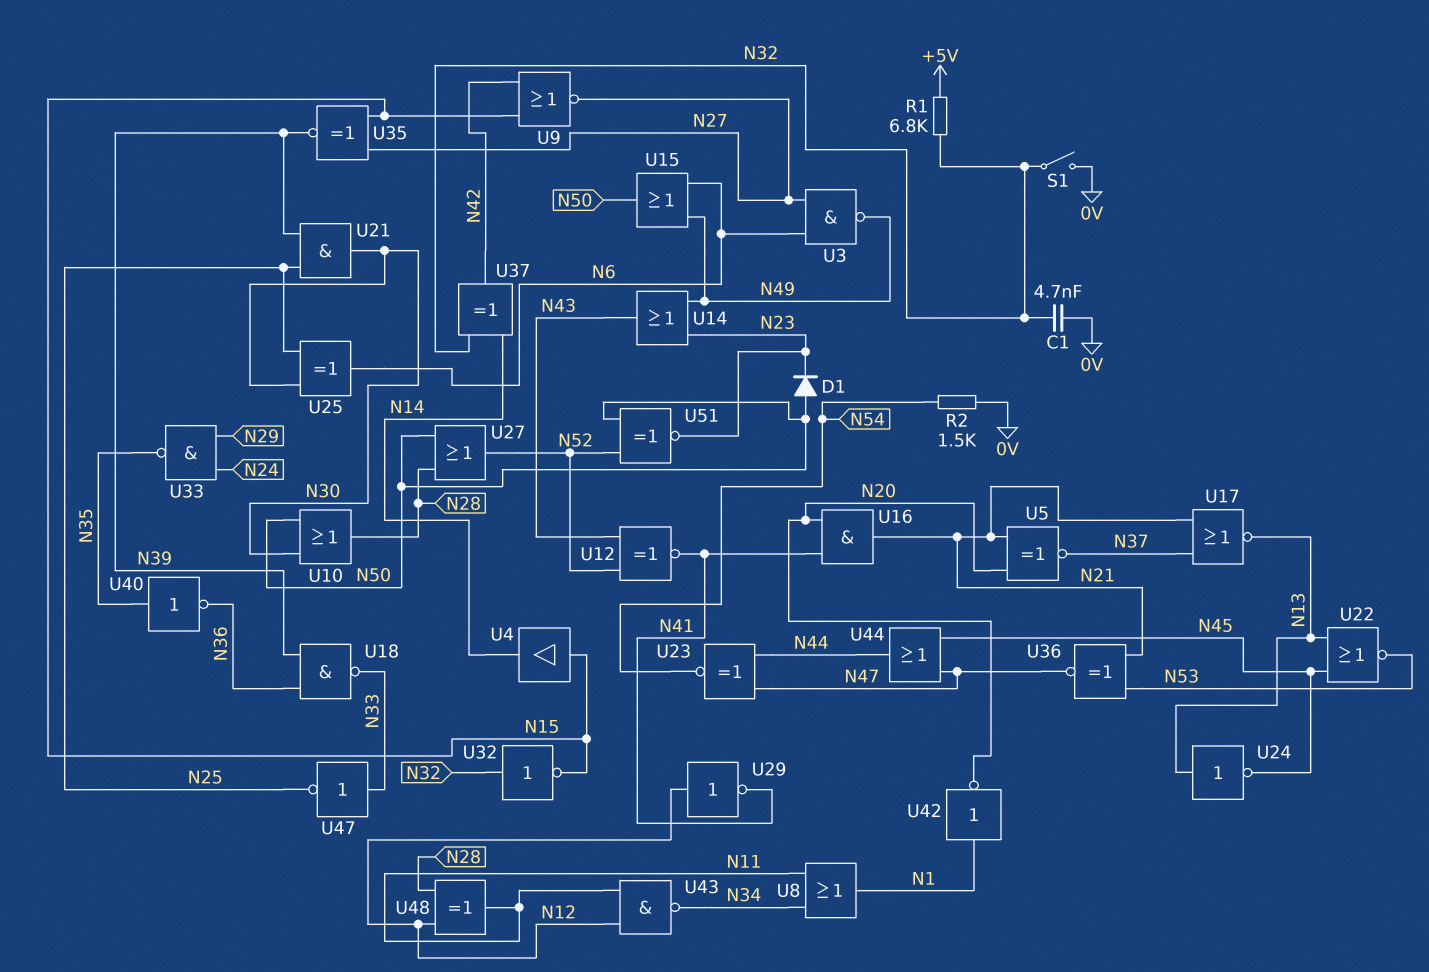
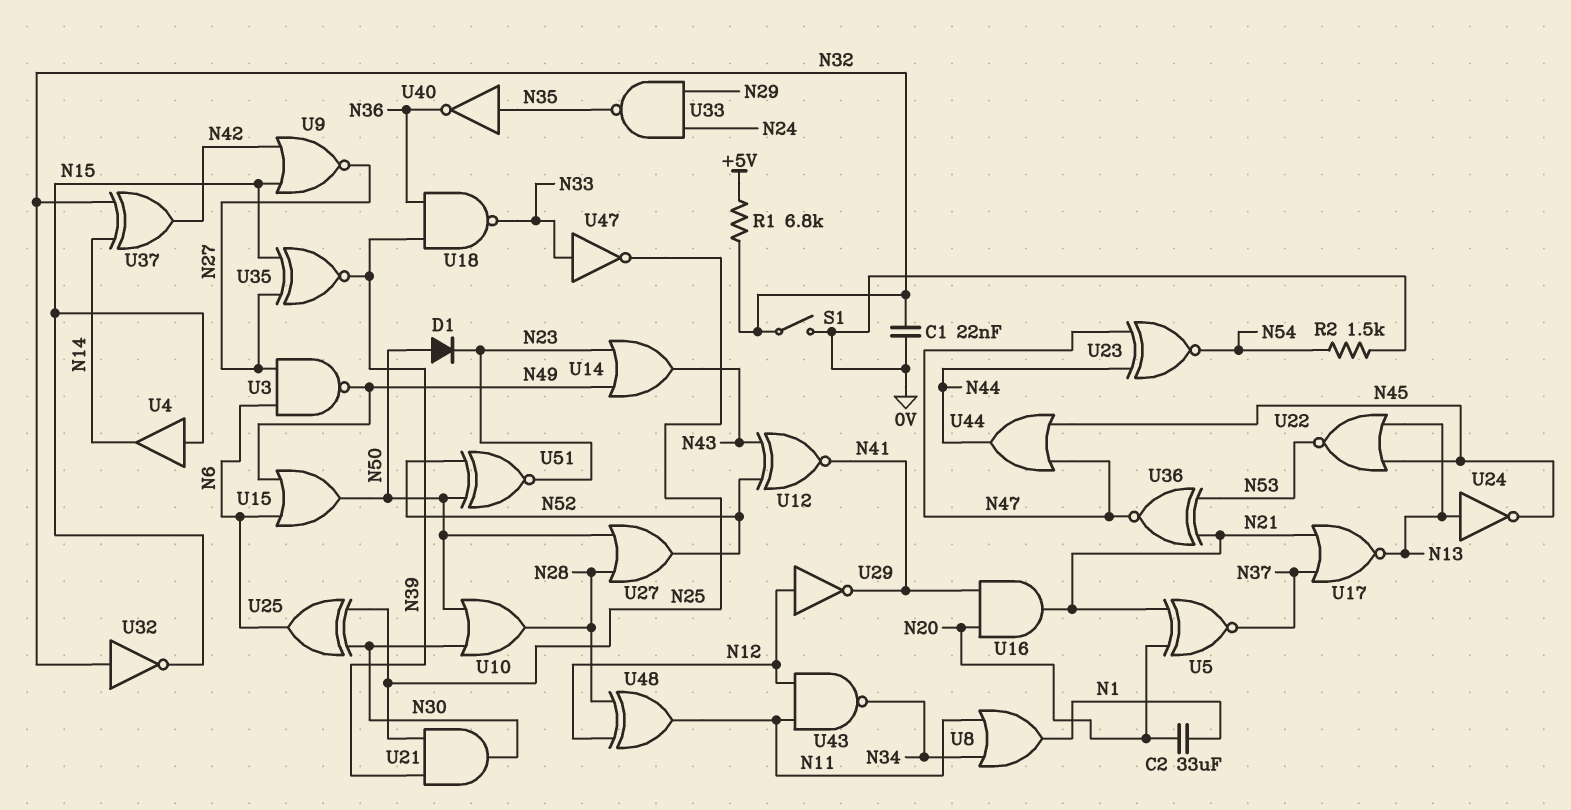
C1: 4.7nF (0V, N32) -> 22nF (0V, N32)
C2: none -> 33uF (N1, N20)
U42: NOT (in N1, out N20) -> none

